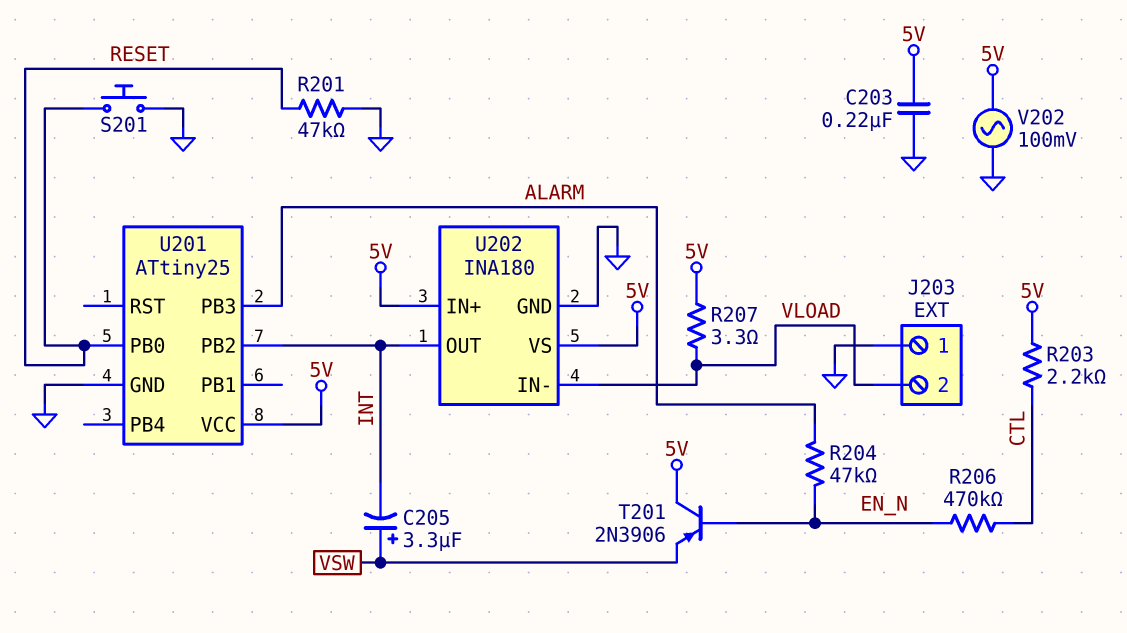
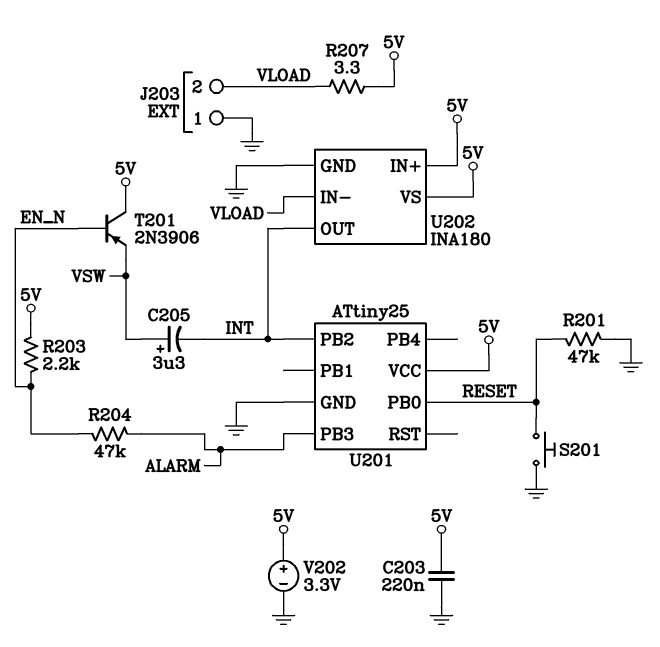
R203: 2.2k (5V, CTL) -> 2.2k (5V, EN_N)
R206: 470k (CTL, EN_N) -> none
V202: AC 100mV (5V, GND) -> 3.3V (plus 5V, minus GND)

